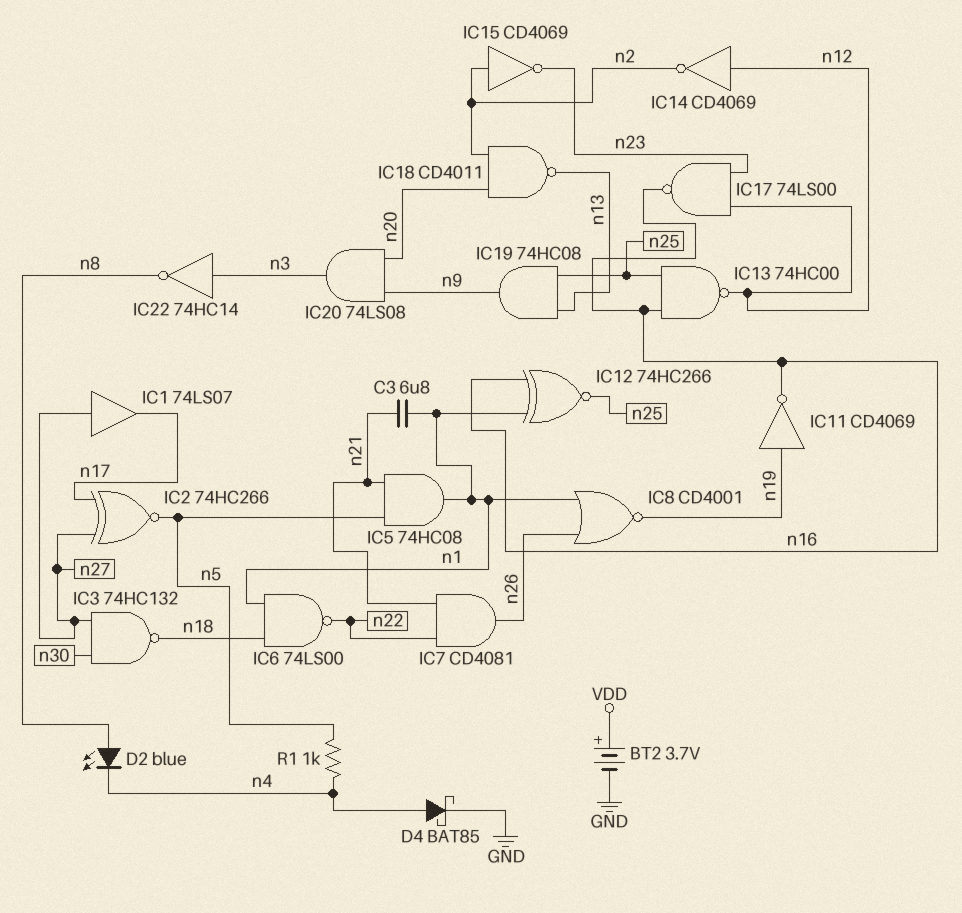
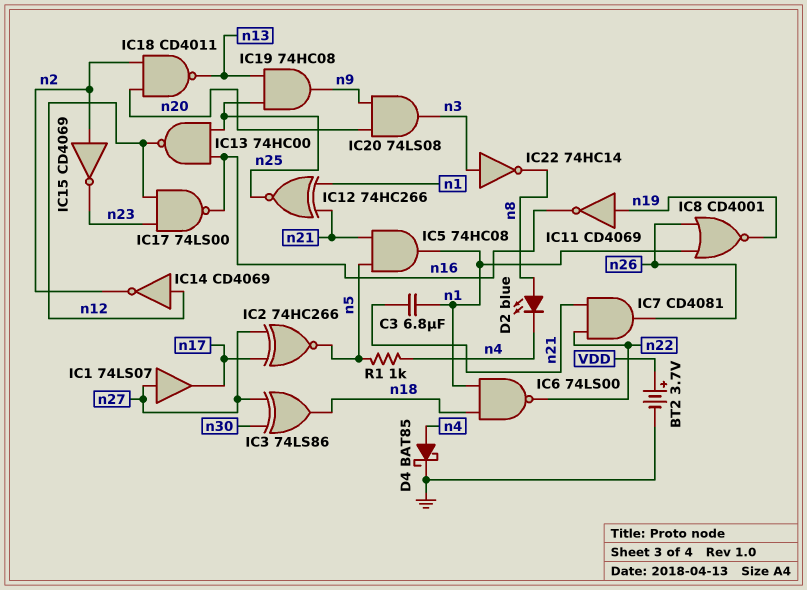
IC3: NAND 74HC132 (in n27, in n30, out n18) -> XOR 74LS86 (in n27, in n30, out n18)
IC12: XNOR 74HC266 (in n1, in n16, out n25) -> XNOR 74HC266 (in n1, in n21, out n25)

